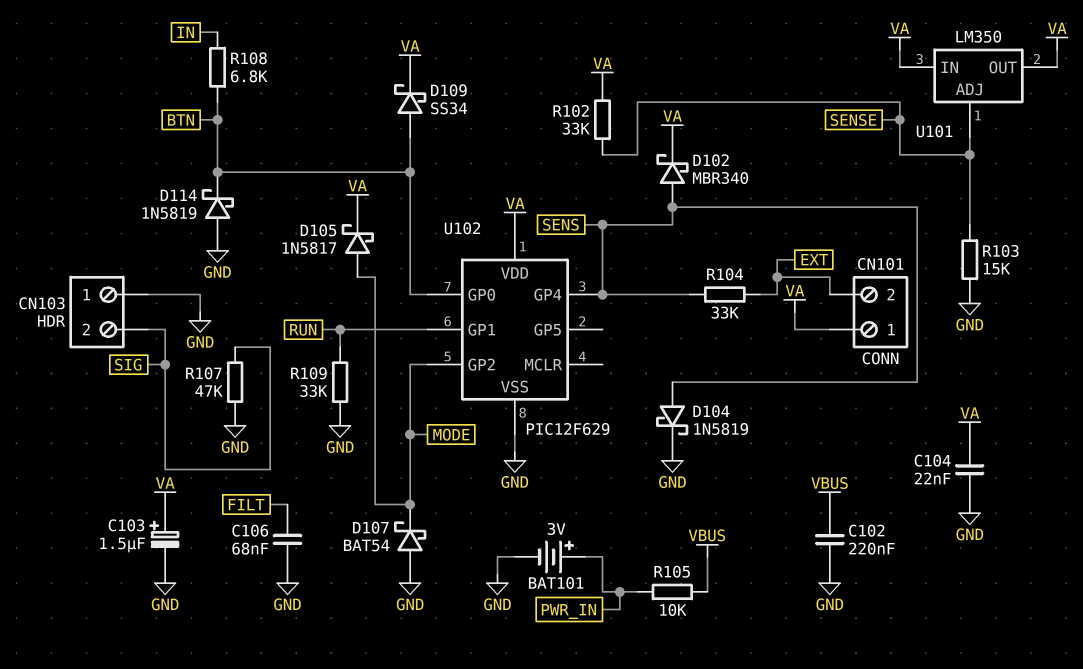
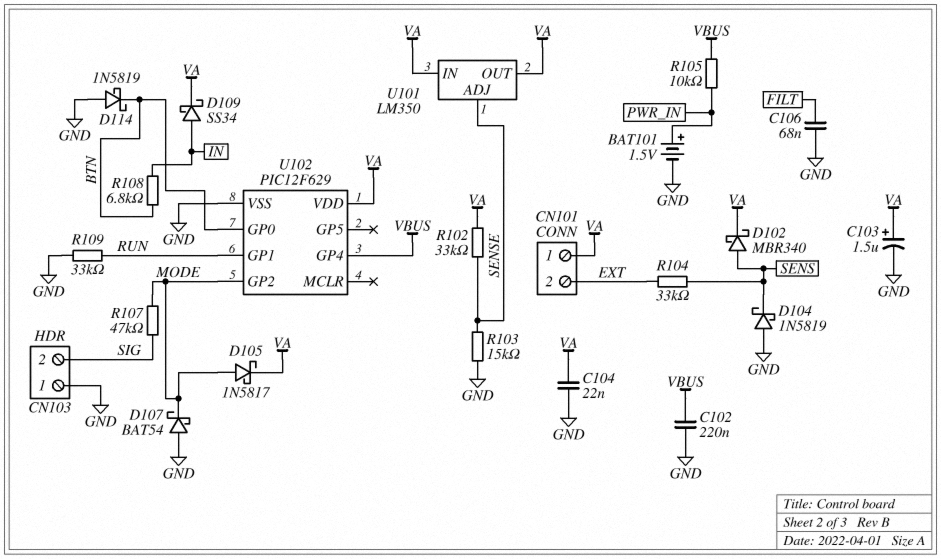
BAT101: 3V (plus PWR_IN, minus GND) -> 1.5V (plus PWR_IN, minus GND)
D104: schottky 1N5819 (A SENS, K GND) -> schottky 1N5819 (A GND, K SENS)
D109: schottky SS34 (A BTN, K VA) -> schottky SS34 (A IN, K VA)
R107: 47k (GND, SIG) -> 47k (MODE, SIG)
U102 pin GP4: SENS -> VBUS

